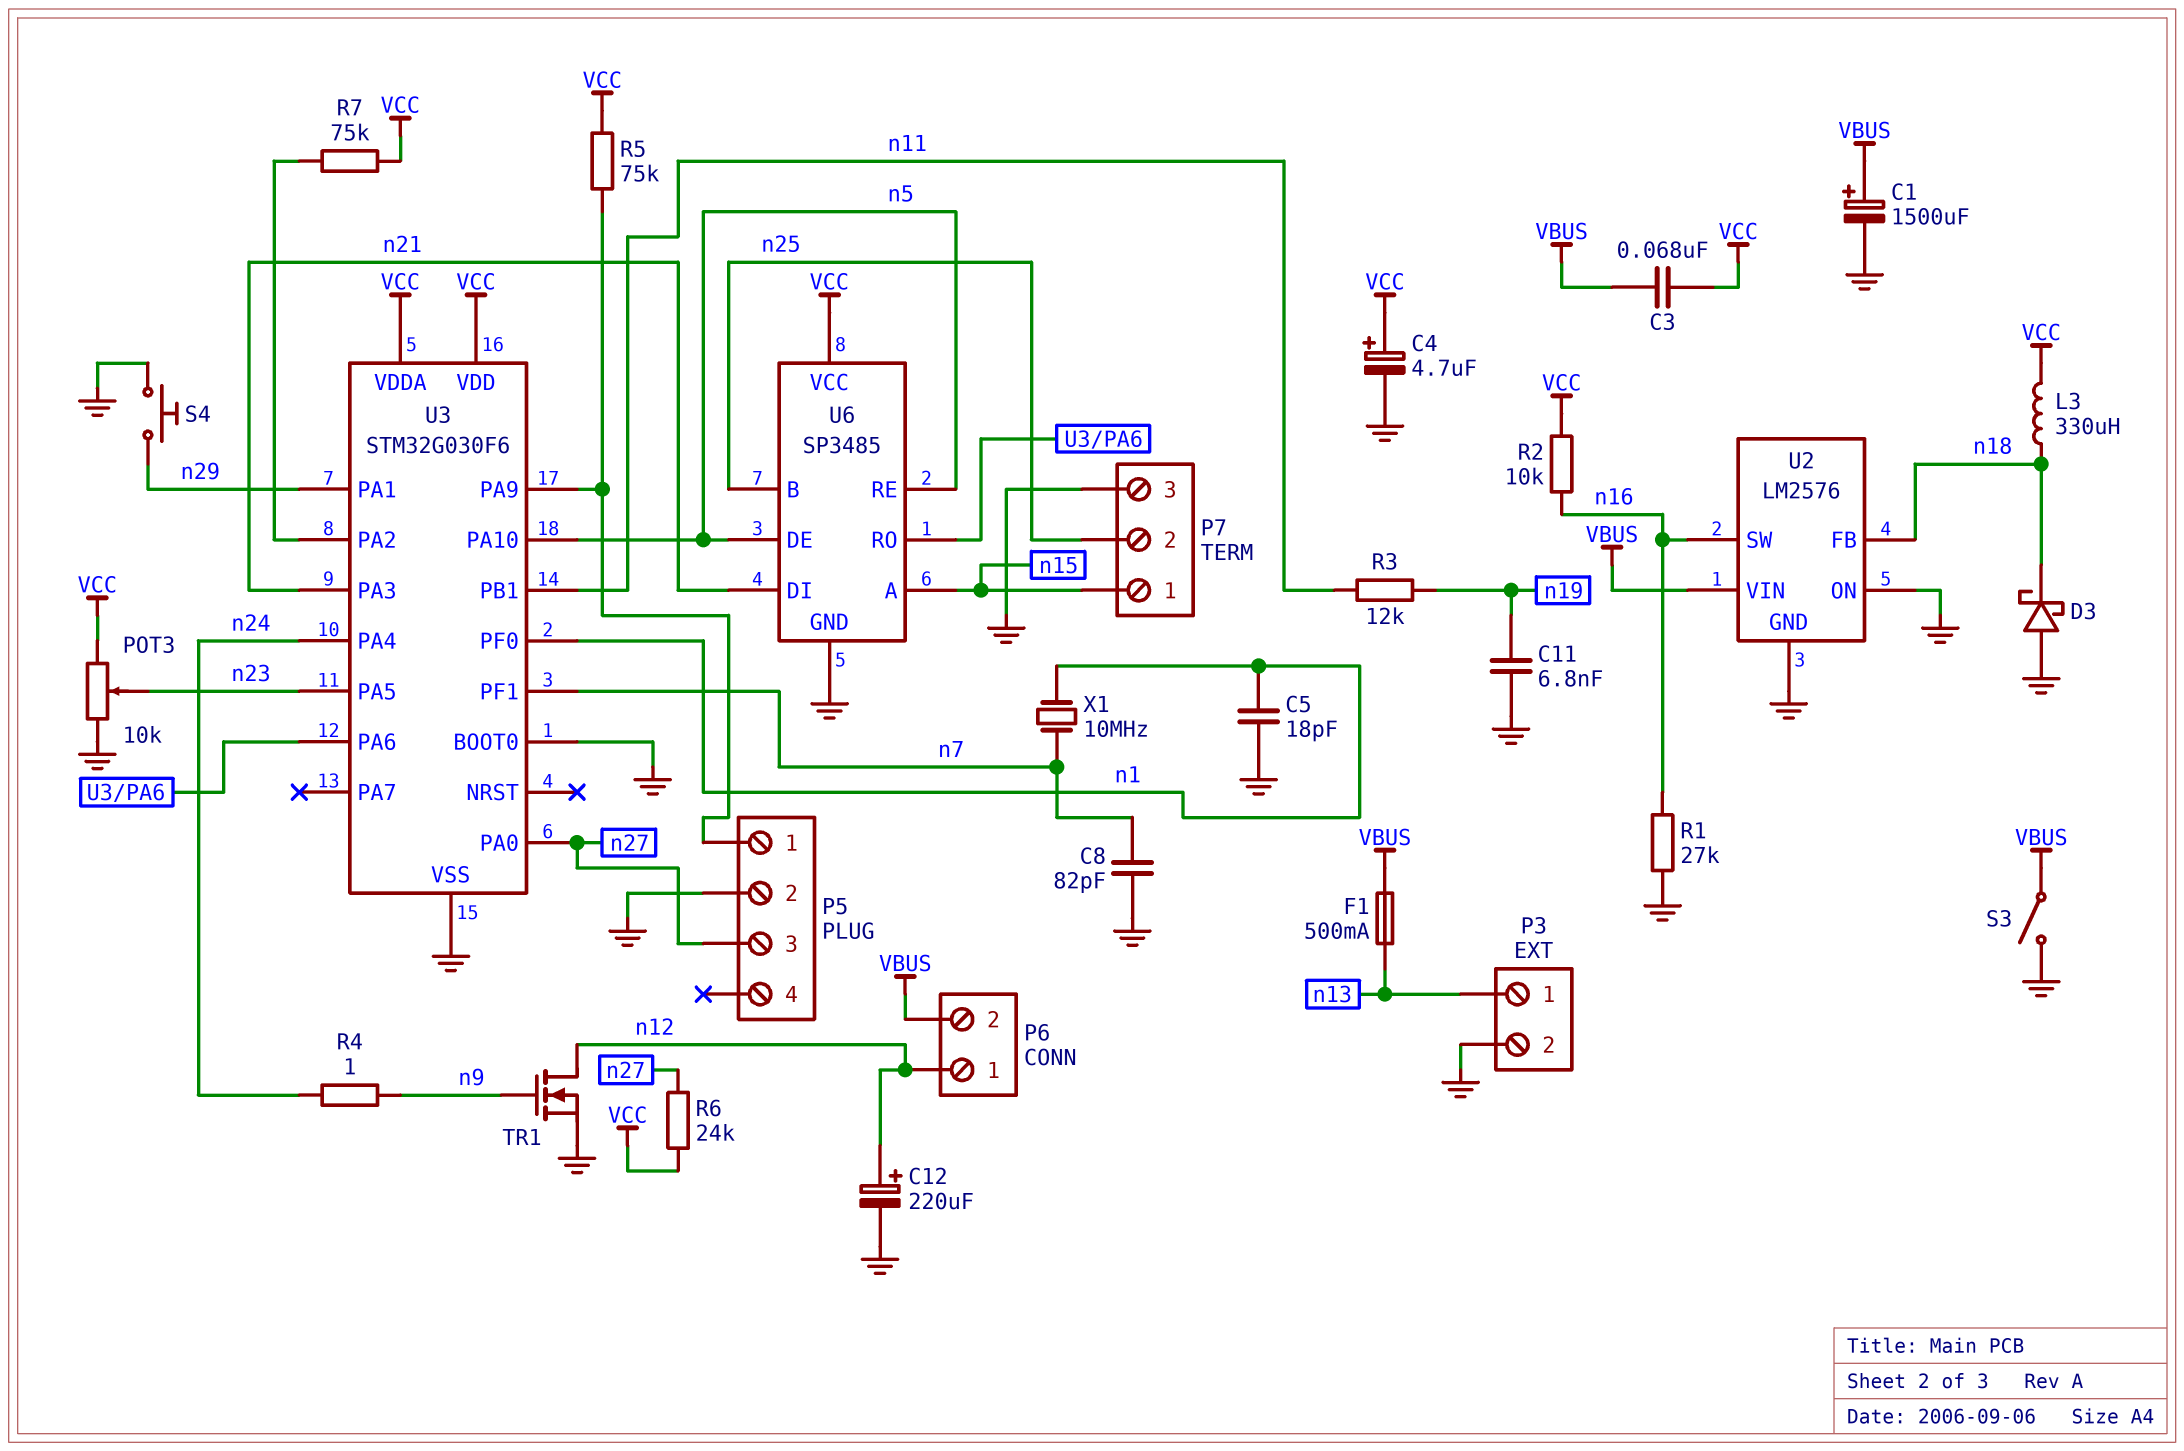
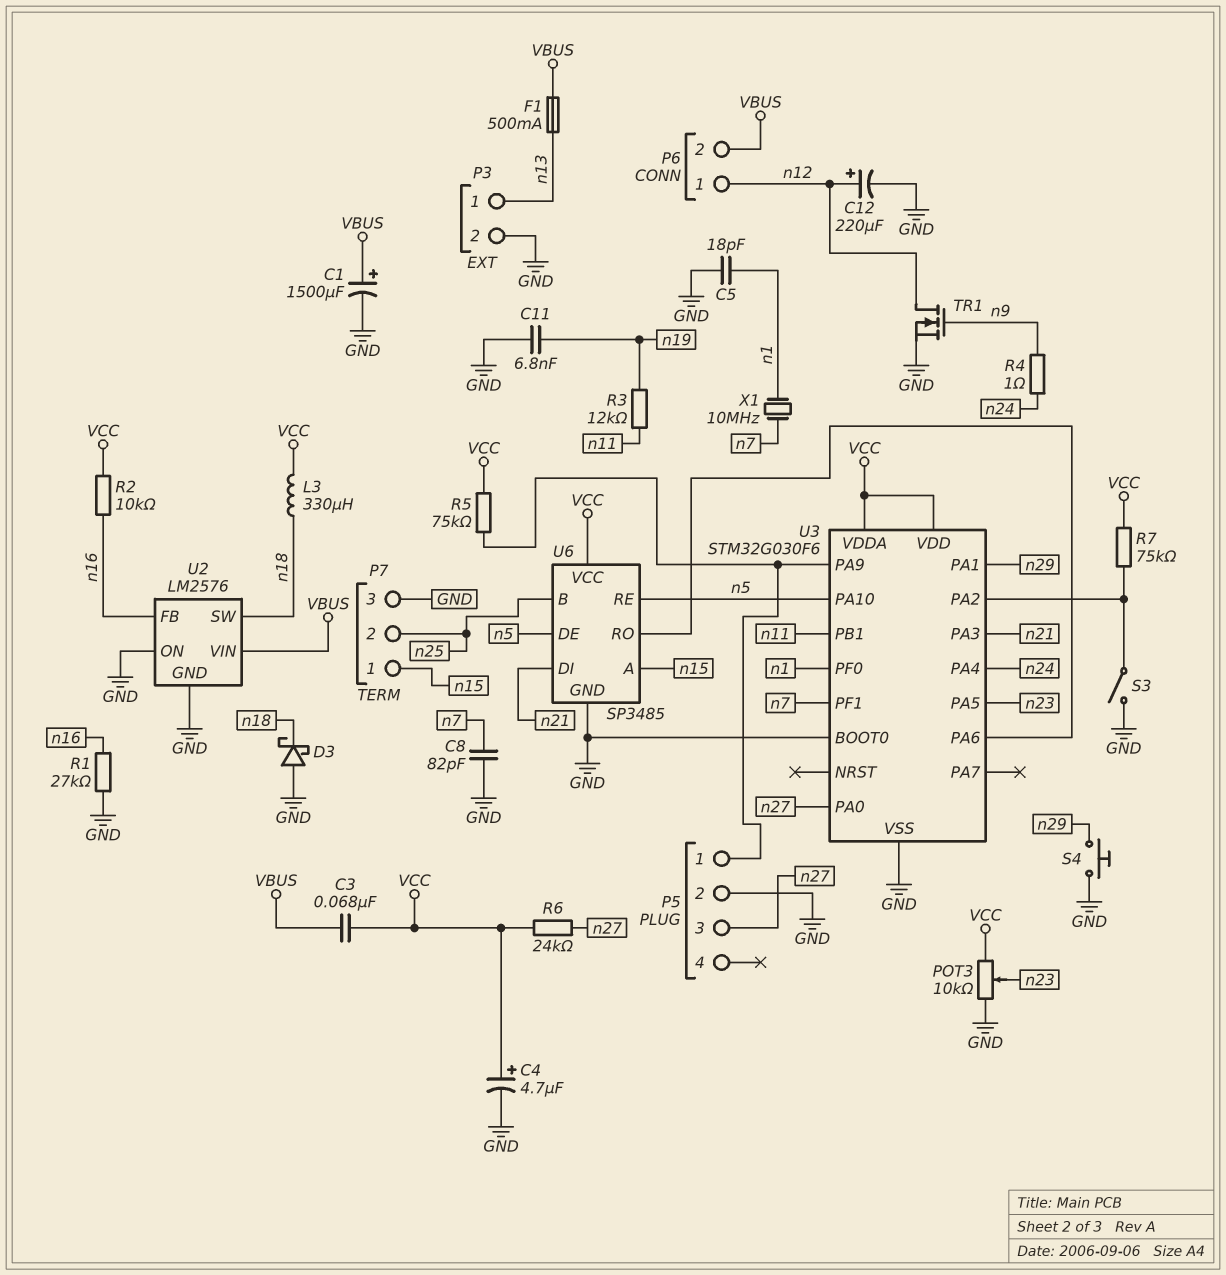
S3: switch (GND, VBUS) -> switch (GND, U3/PA2)
U2 pin FB: n18 -> n16
U2 pin SW: n16 -> n18

